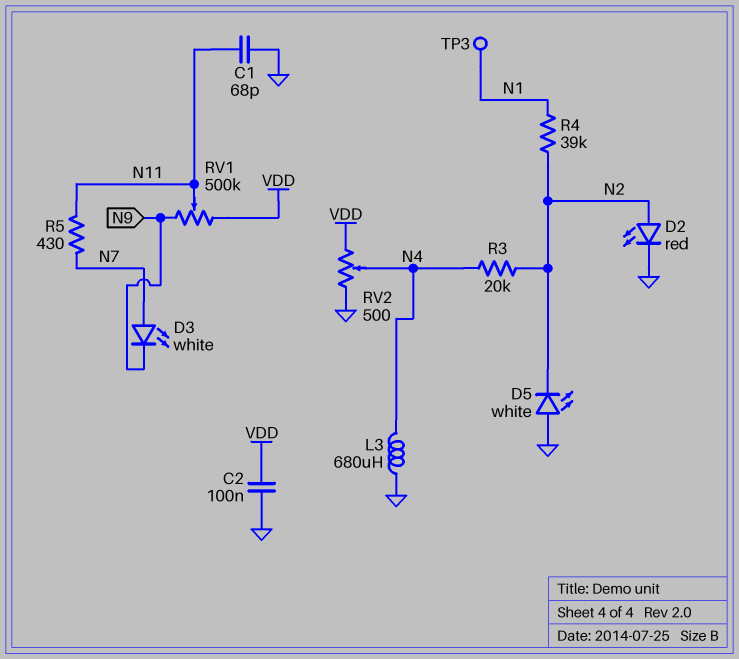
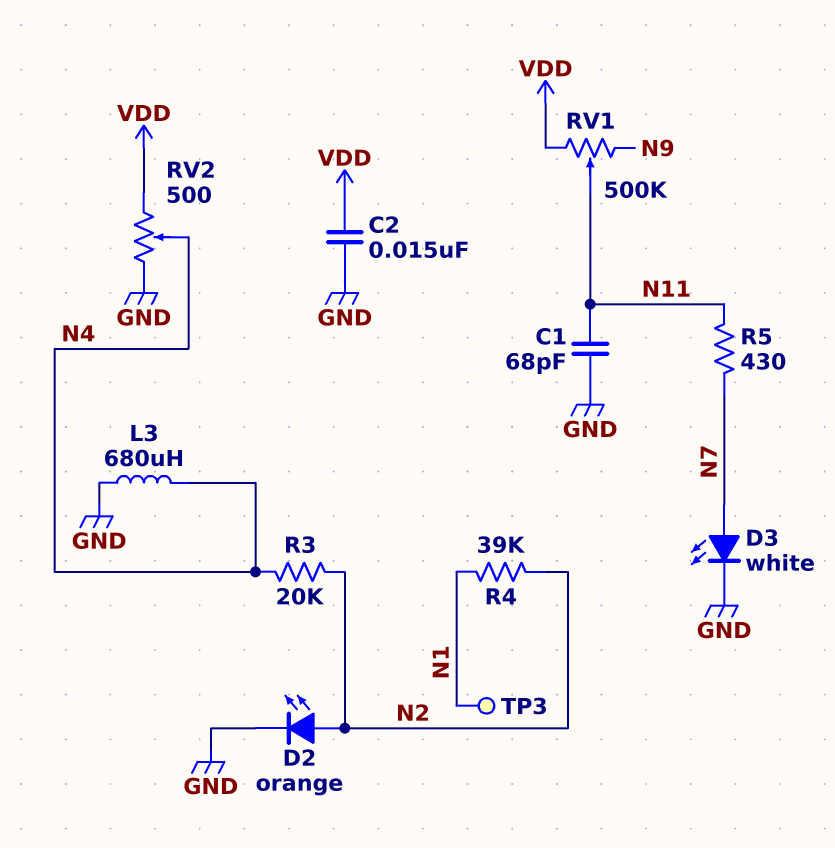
C2: 100nF (GND, VDD) -> 15nF (GND, VDD)
D2: LED red (A N2, K GND) -> LED orange (A N2, K GND)
D3: LED white (A N7, K N9) -> LED white (A N7, K GND)
D5: LED white (A GND, K N2) -> none

